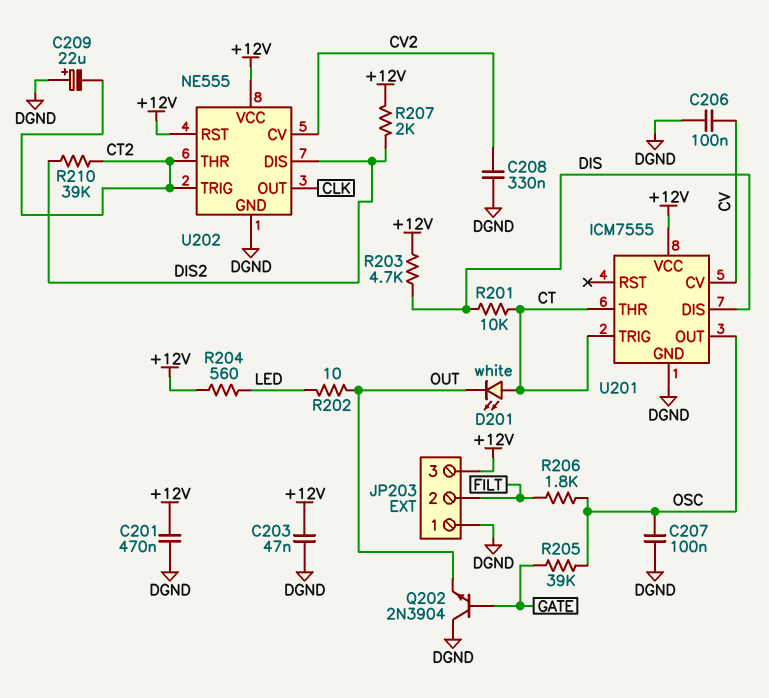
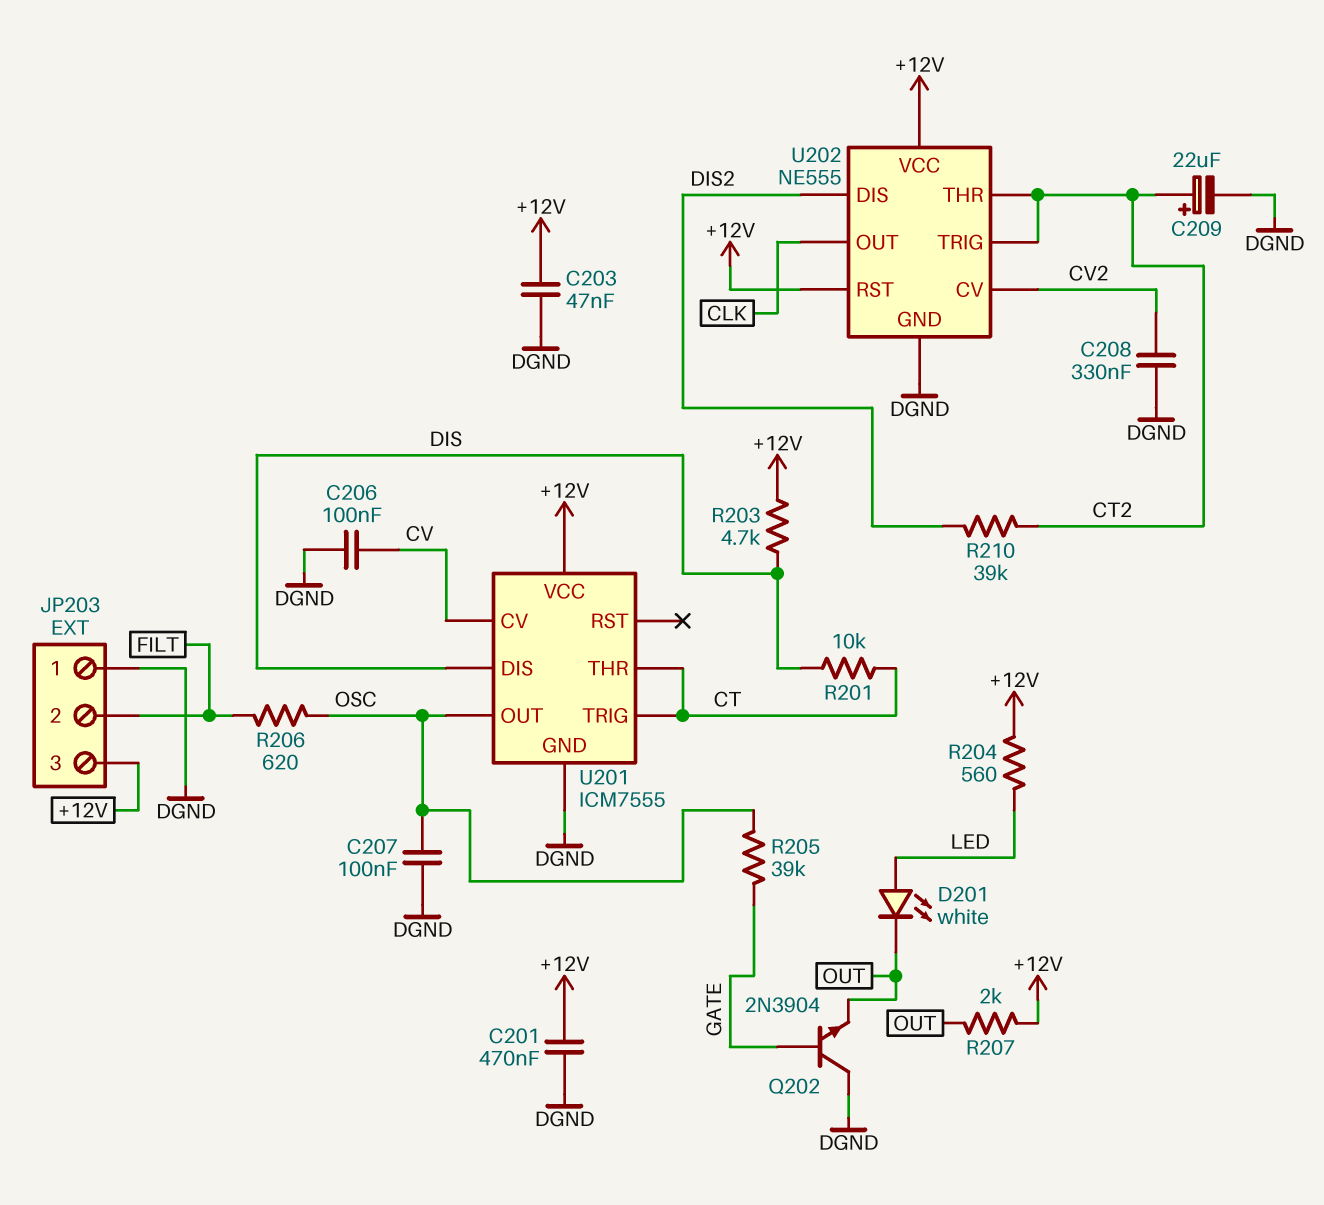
C209: 22uF (plus DGND, minus CT2) -> 22uF (plus CT2, minus DGND)
D201: LED white (A CT, K OUT) -> LED white (A LED, K OUT)
R202: 10 (LED, OUT) -> none
R206: 1.8k (FILT, OSC) -> 620 (FILT, OSC)
R207: 2k (+12V, DIS2) -> 2k (+12V, OUT)

